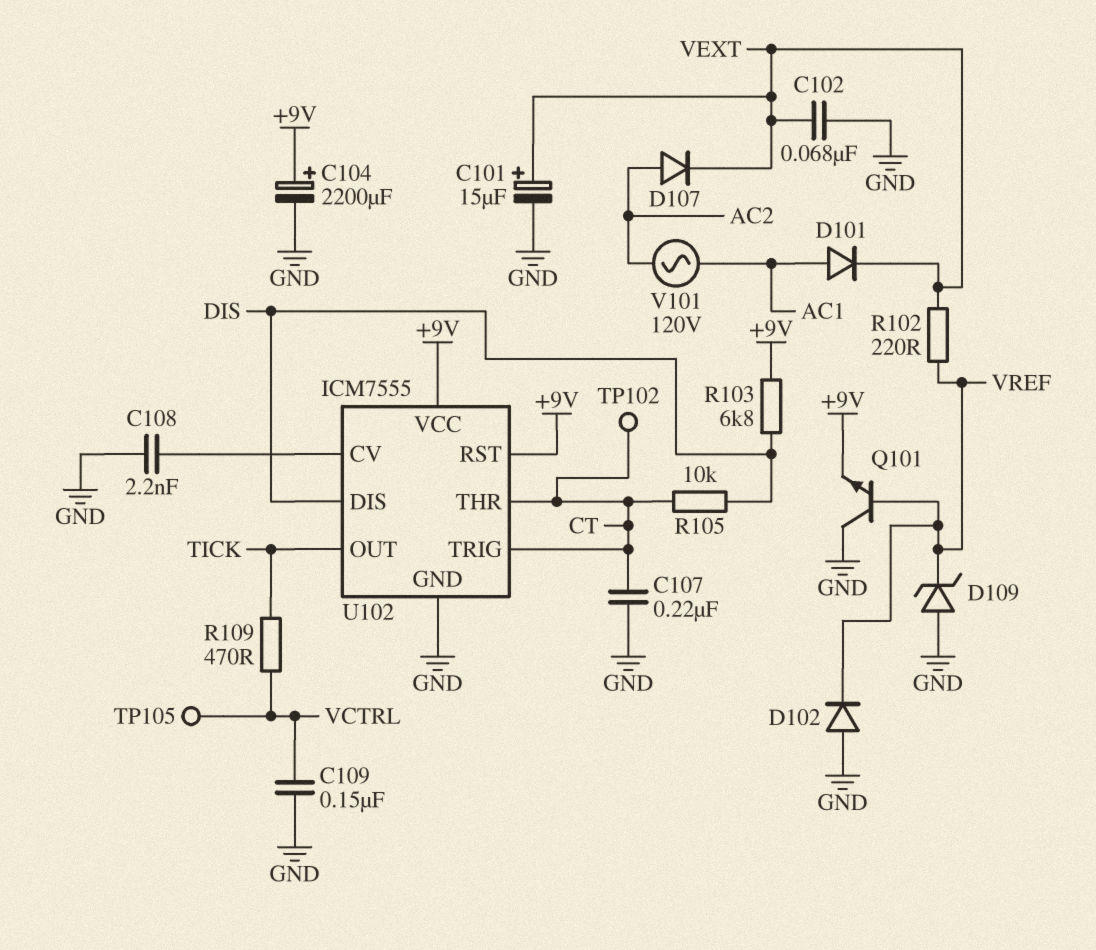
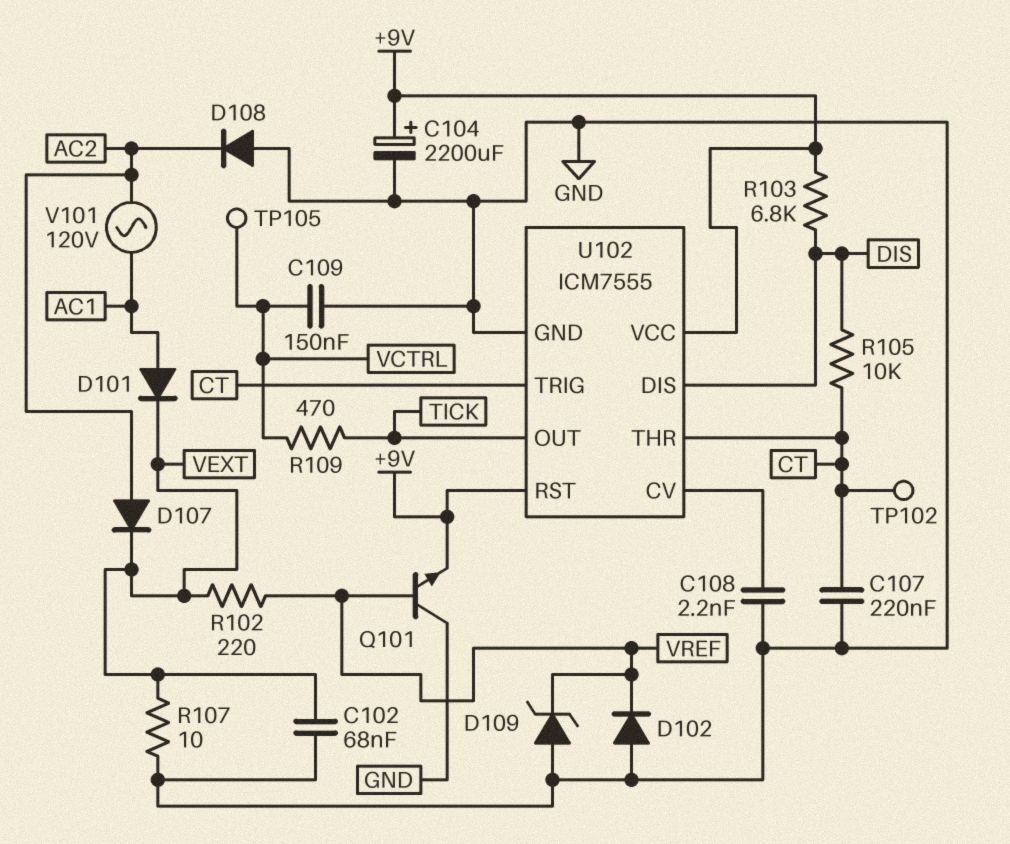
C101: 15uF (plus VEXT, minus GND) -> none
D108: none -> diode (A GND, K AC2)
R107: none -> 10 (GND, VEXT)

